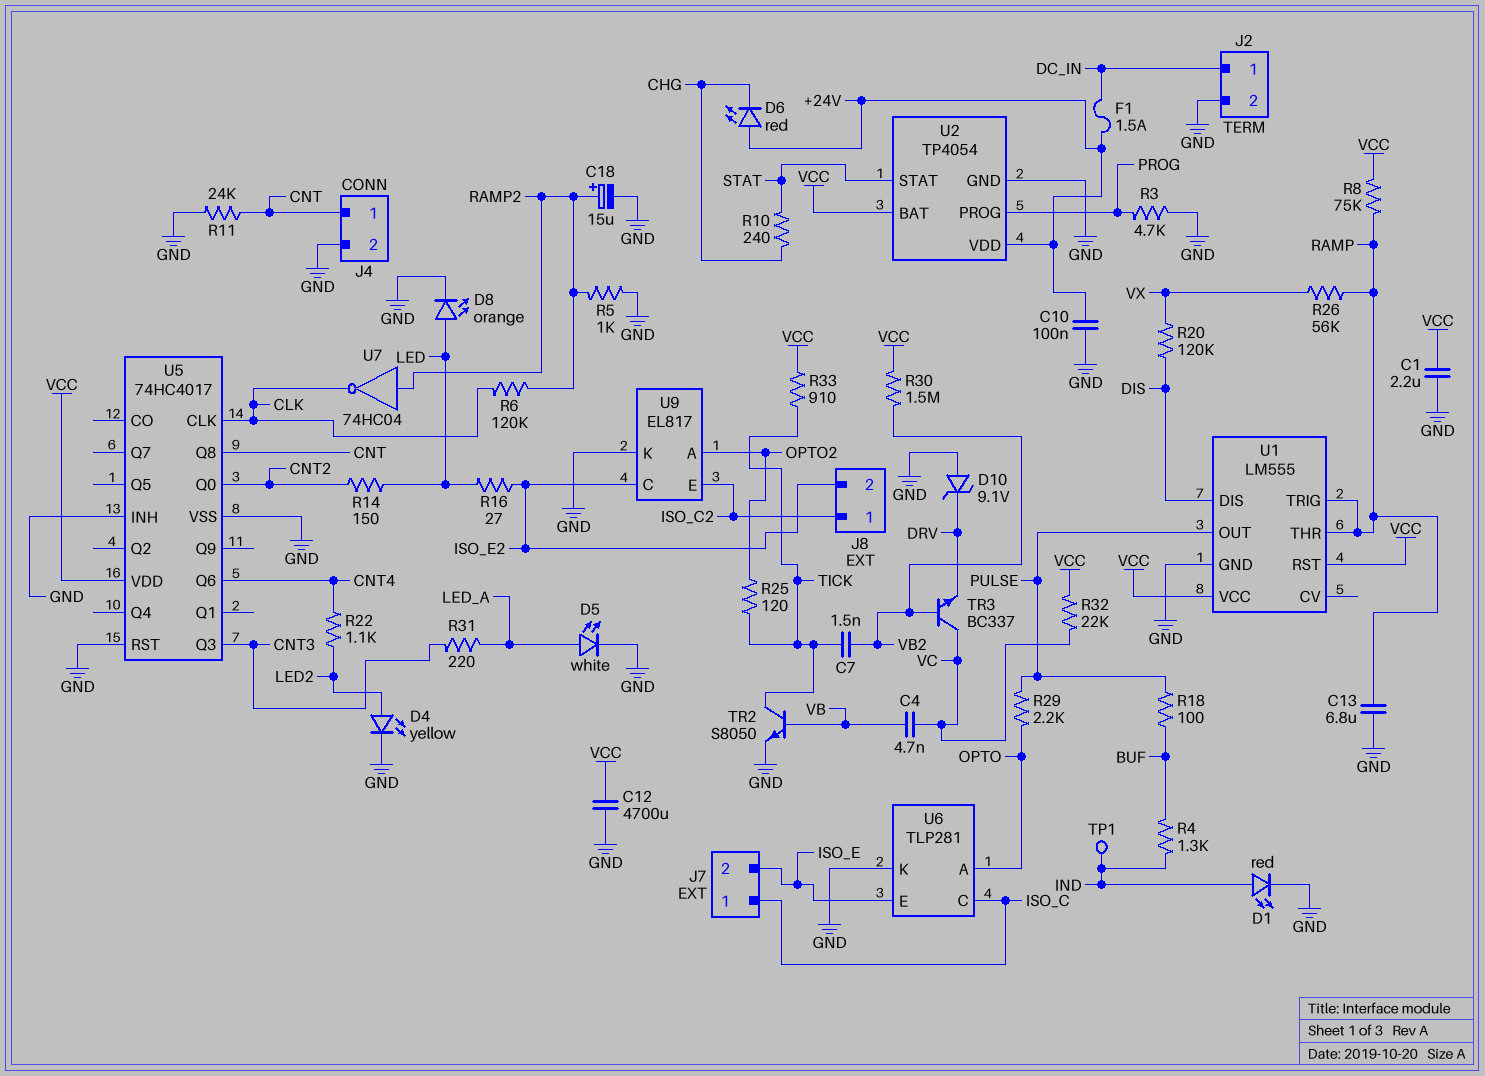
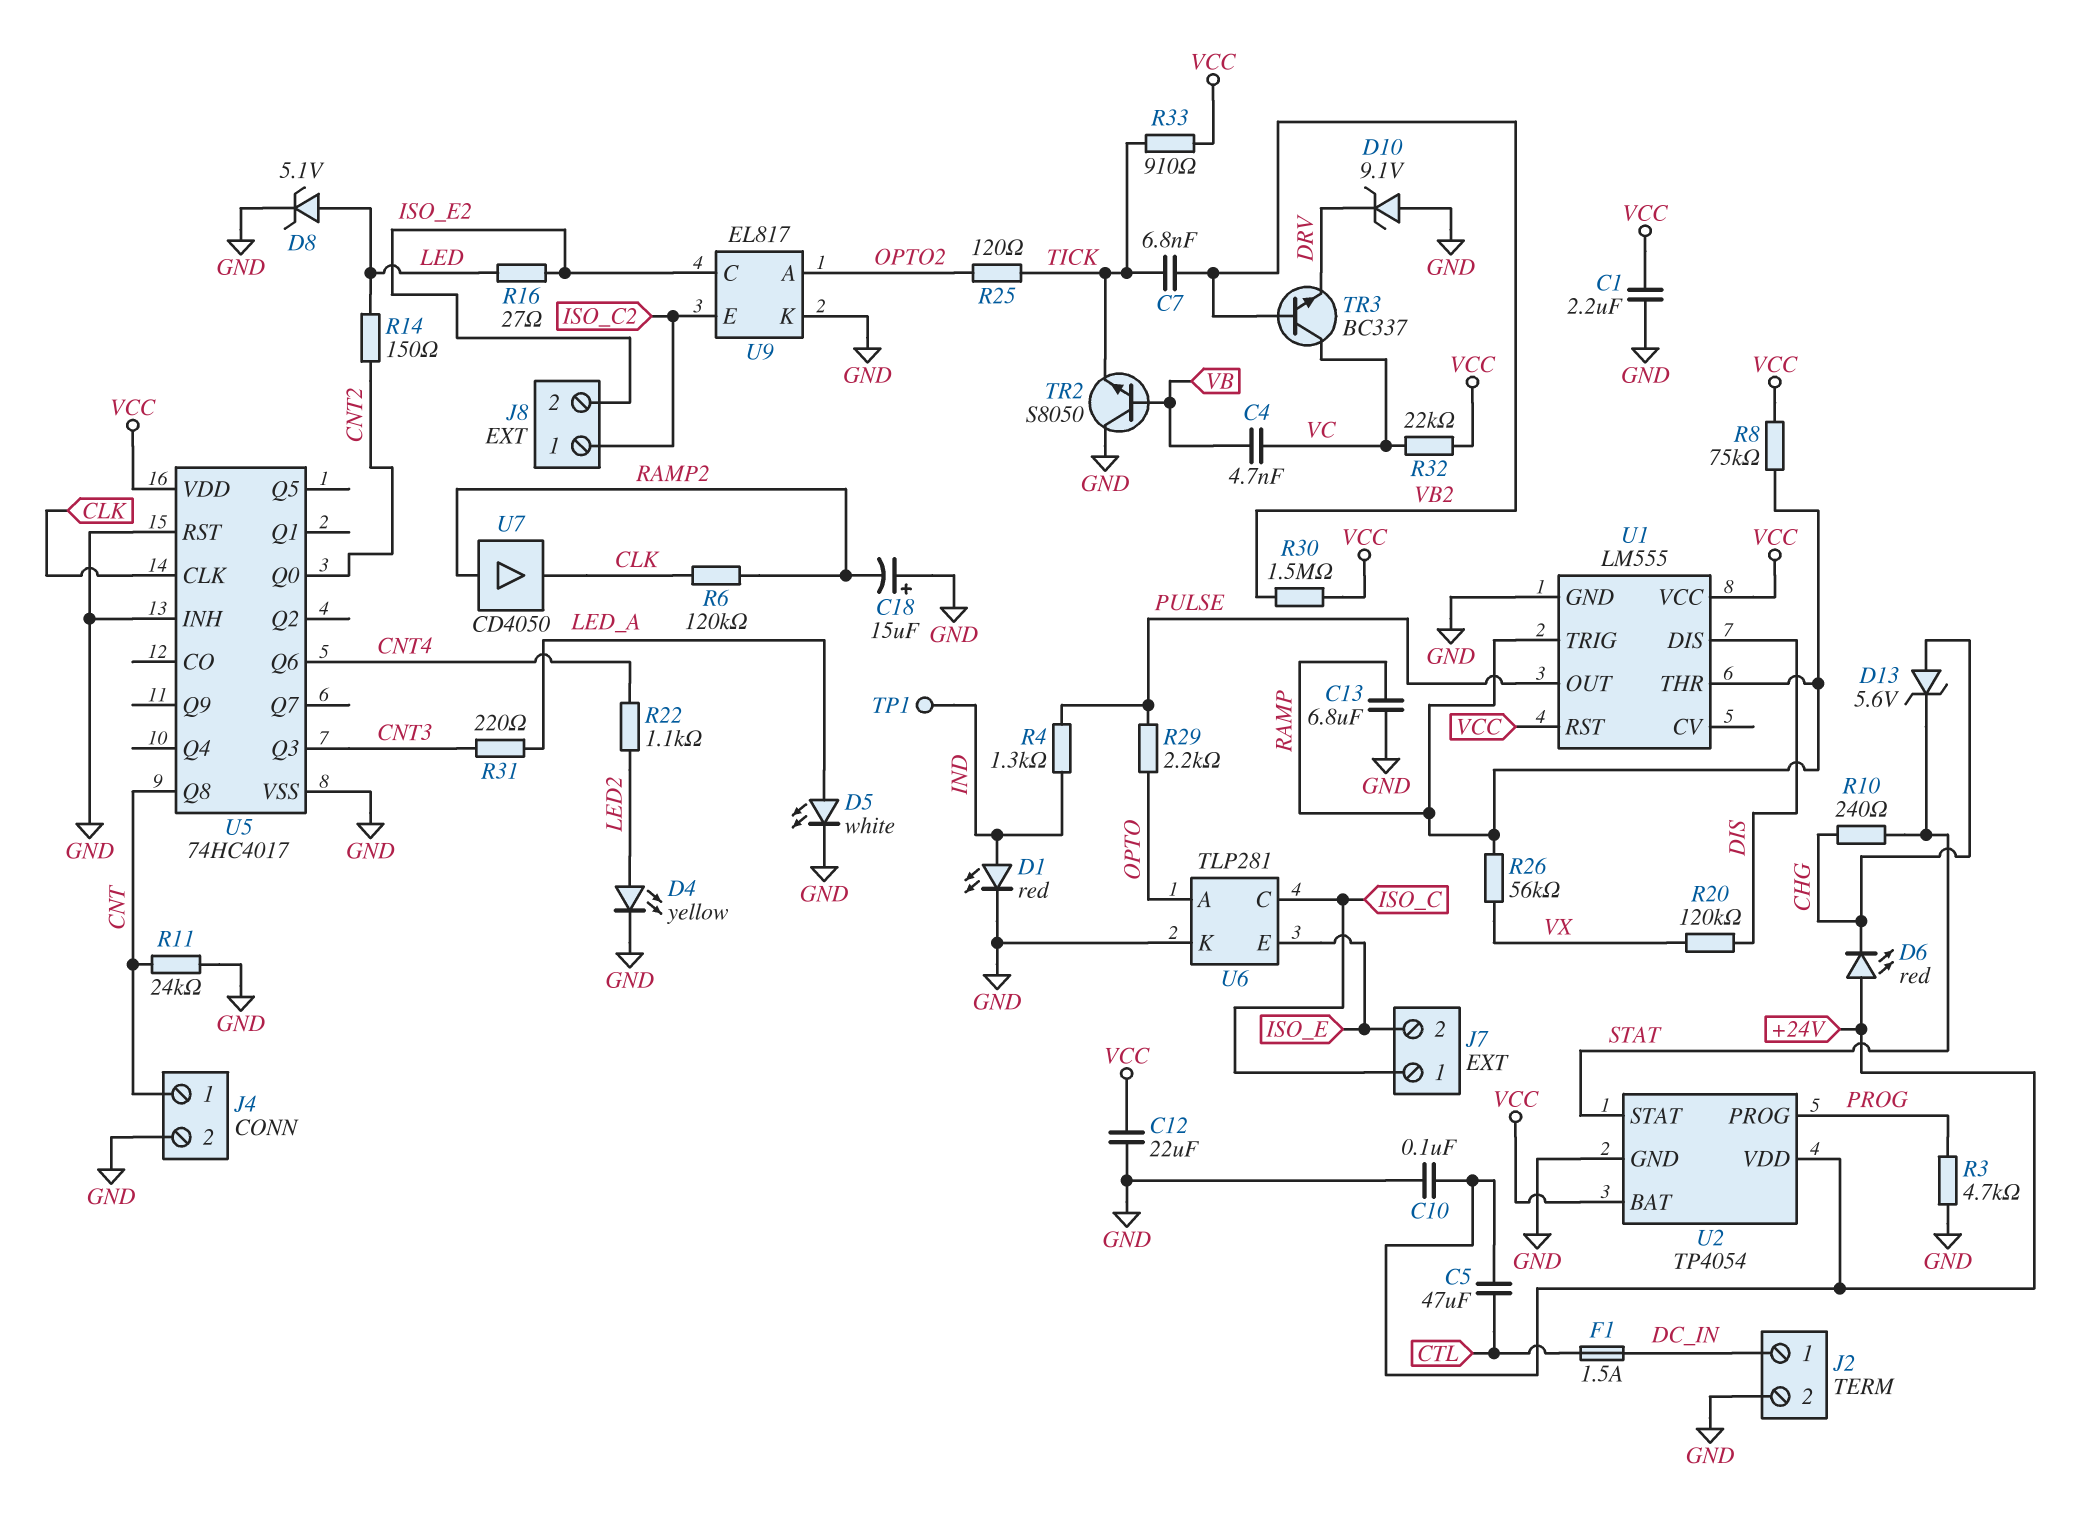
C5: none -> 47uF (+24V, CTL)
C7: 1.5nF (TICK, VB2) -> 6.8nF (TICK, VB2)
C12: 4700uF (GND, VCC) -> 22uF (GND, VCC)
C18: 15uF (plus RAMP2, minus GND) -> 15uF (plus GND, minus RAMP2)
D8: LED orange (A LED, K GND) -> zener 5.1V (A LED, K GND)
D13: none -> zener 5.6V (A CHG, K STAT)
F1: 1.5A (+24V, DC_IN) -> 1.5A (CTL, DC_IN)
R4: 1.3k (BUF, IND) -> 1.3k (IND, PULSE)
R5: 1k (GND, RAMP2) -> none
R18: 100 (BUF, PULSE) -> none
TR2: NPN S8050 (B VB, C TICK, E GND) -> NPN S8050 (B VB, C GND, E TICK)
U7: NOT 74HC04 (in RAMP2, out CLK) -> buffer CD4050 (in RAMP2, out CLK)

